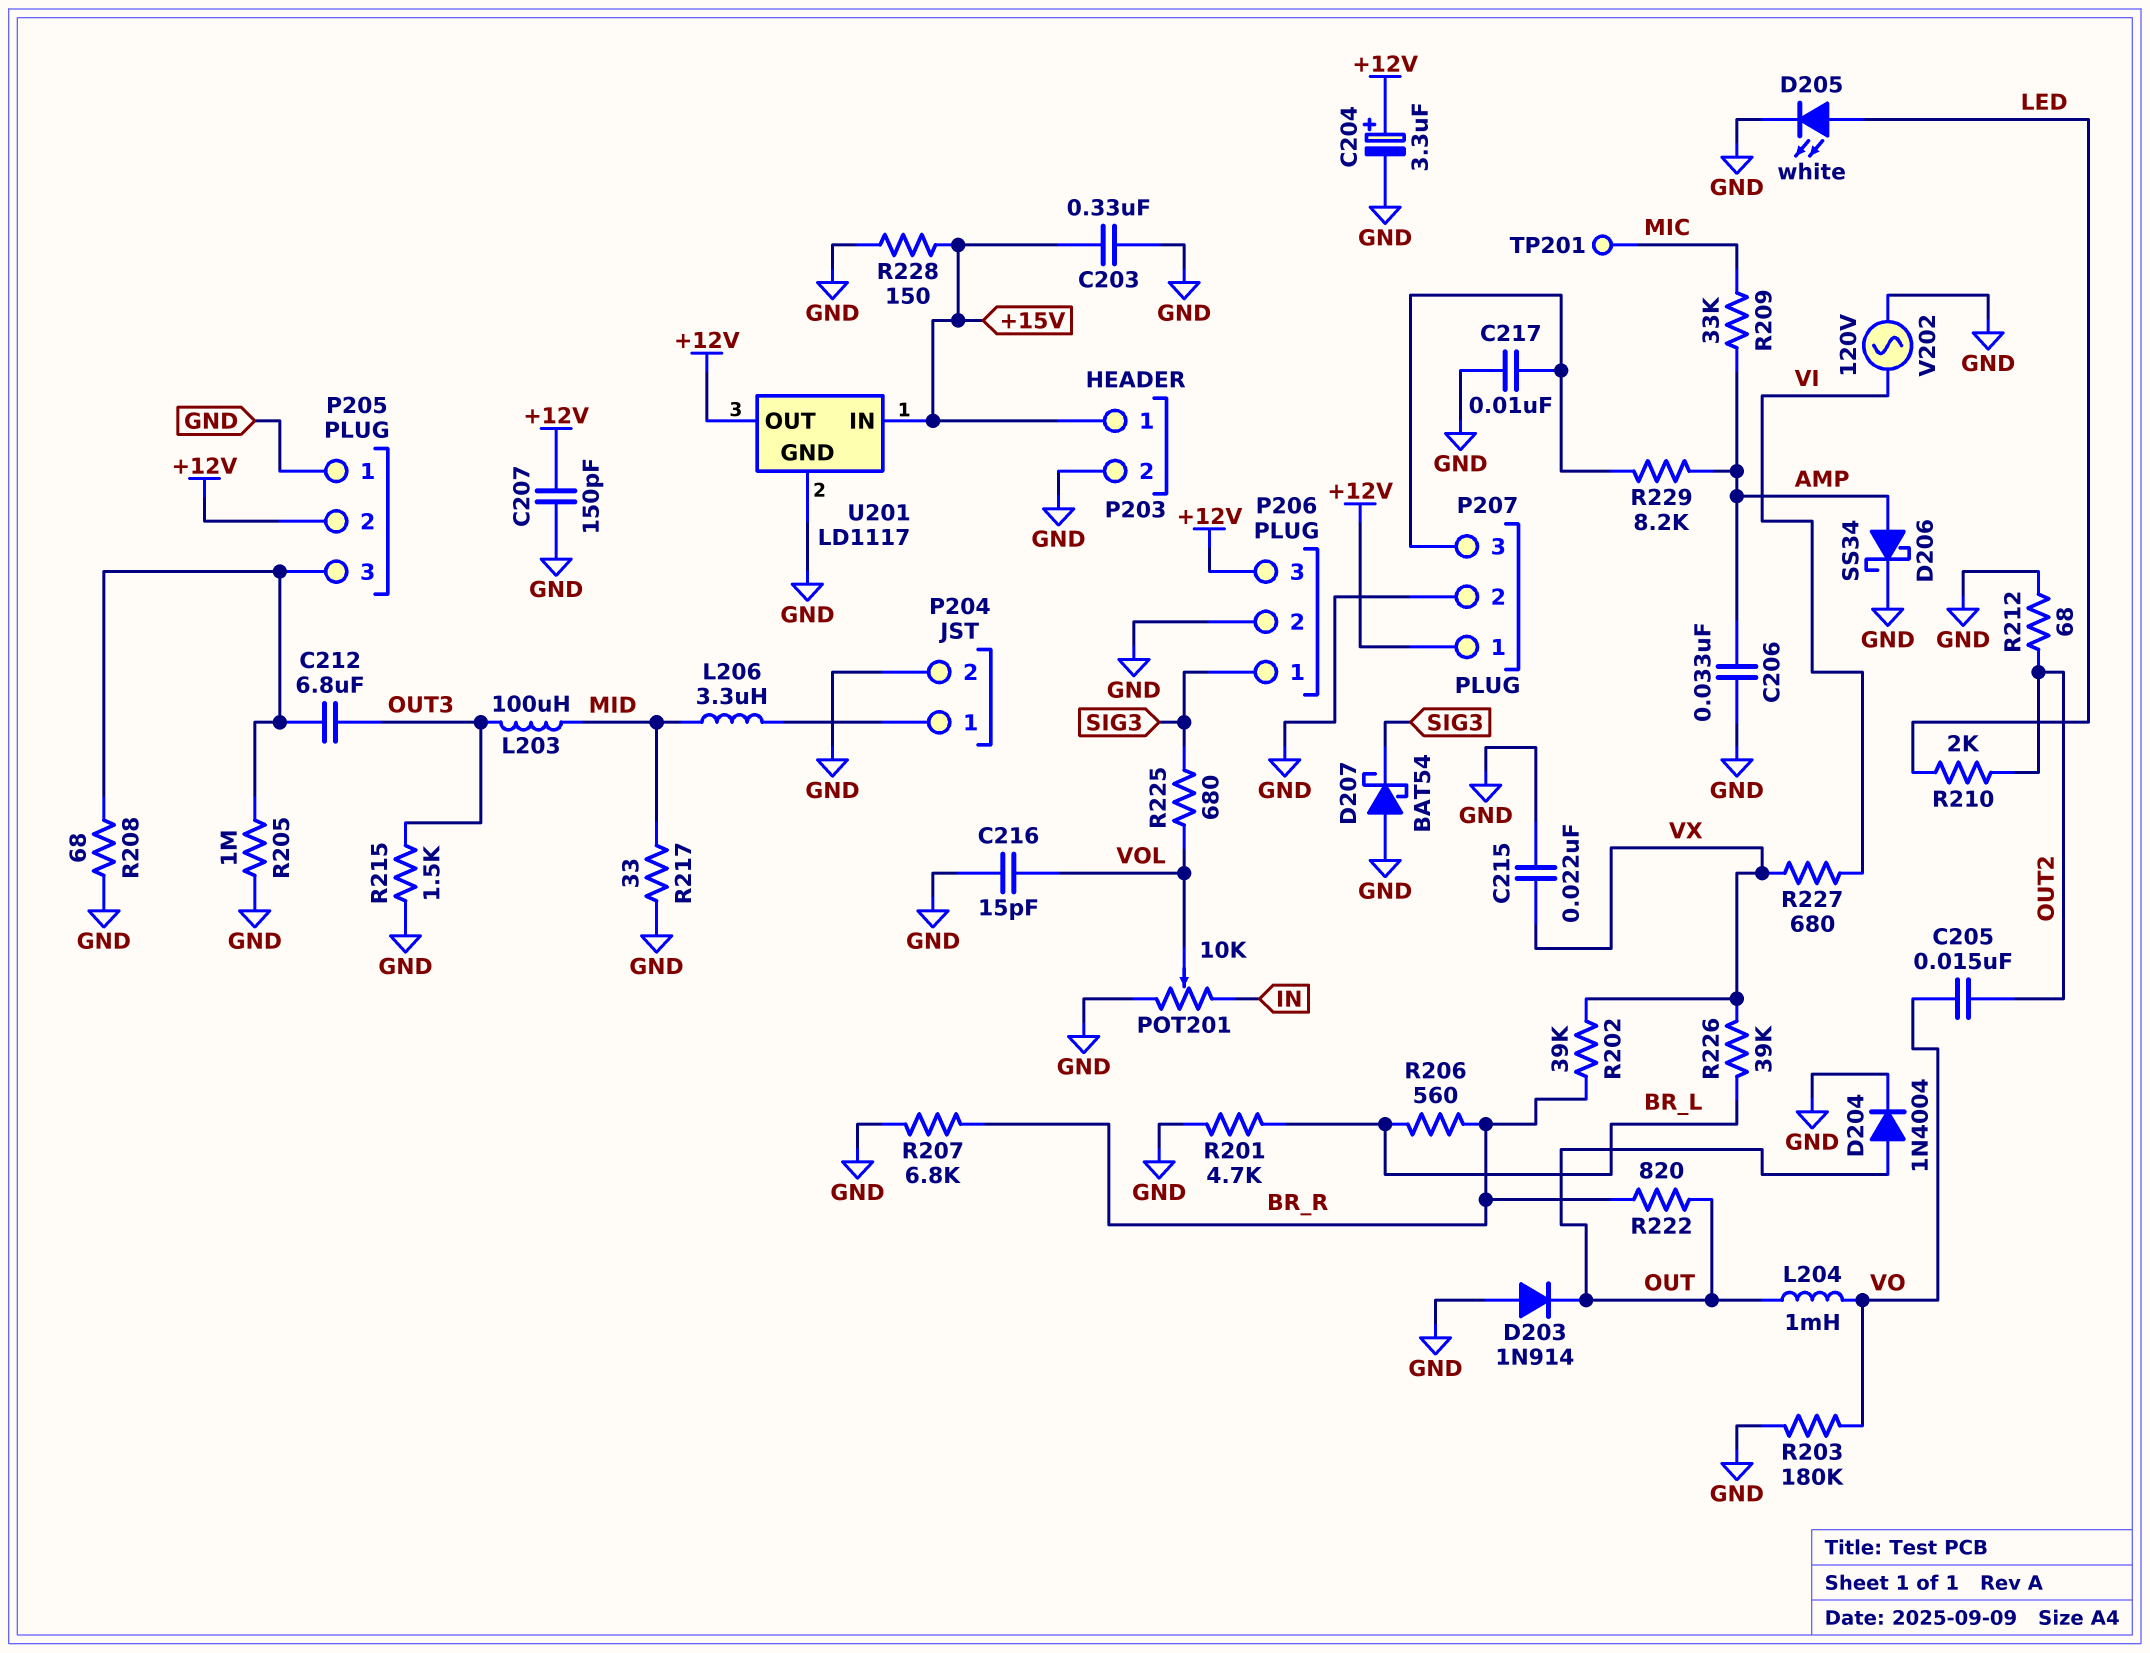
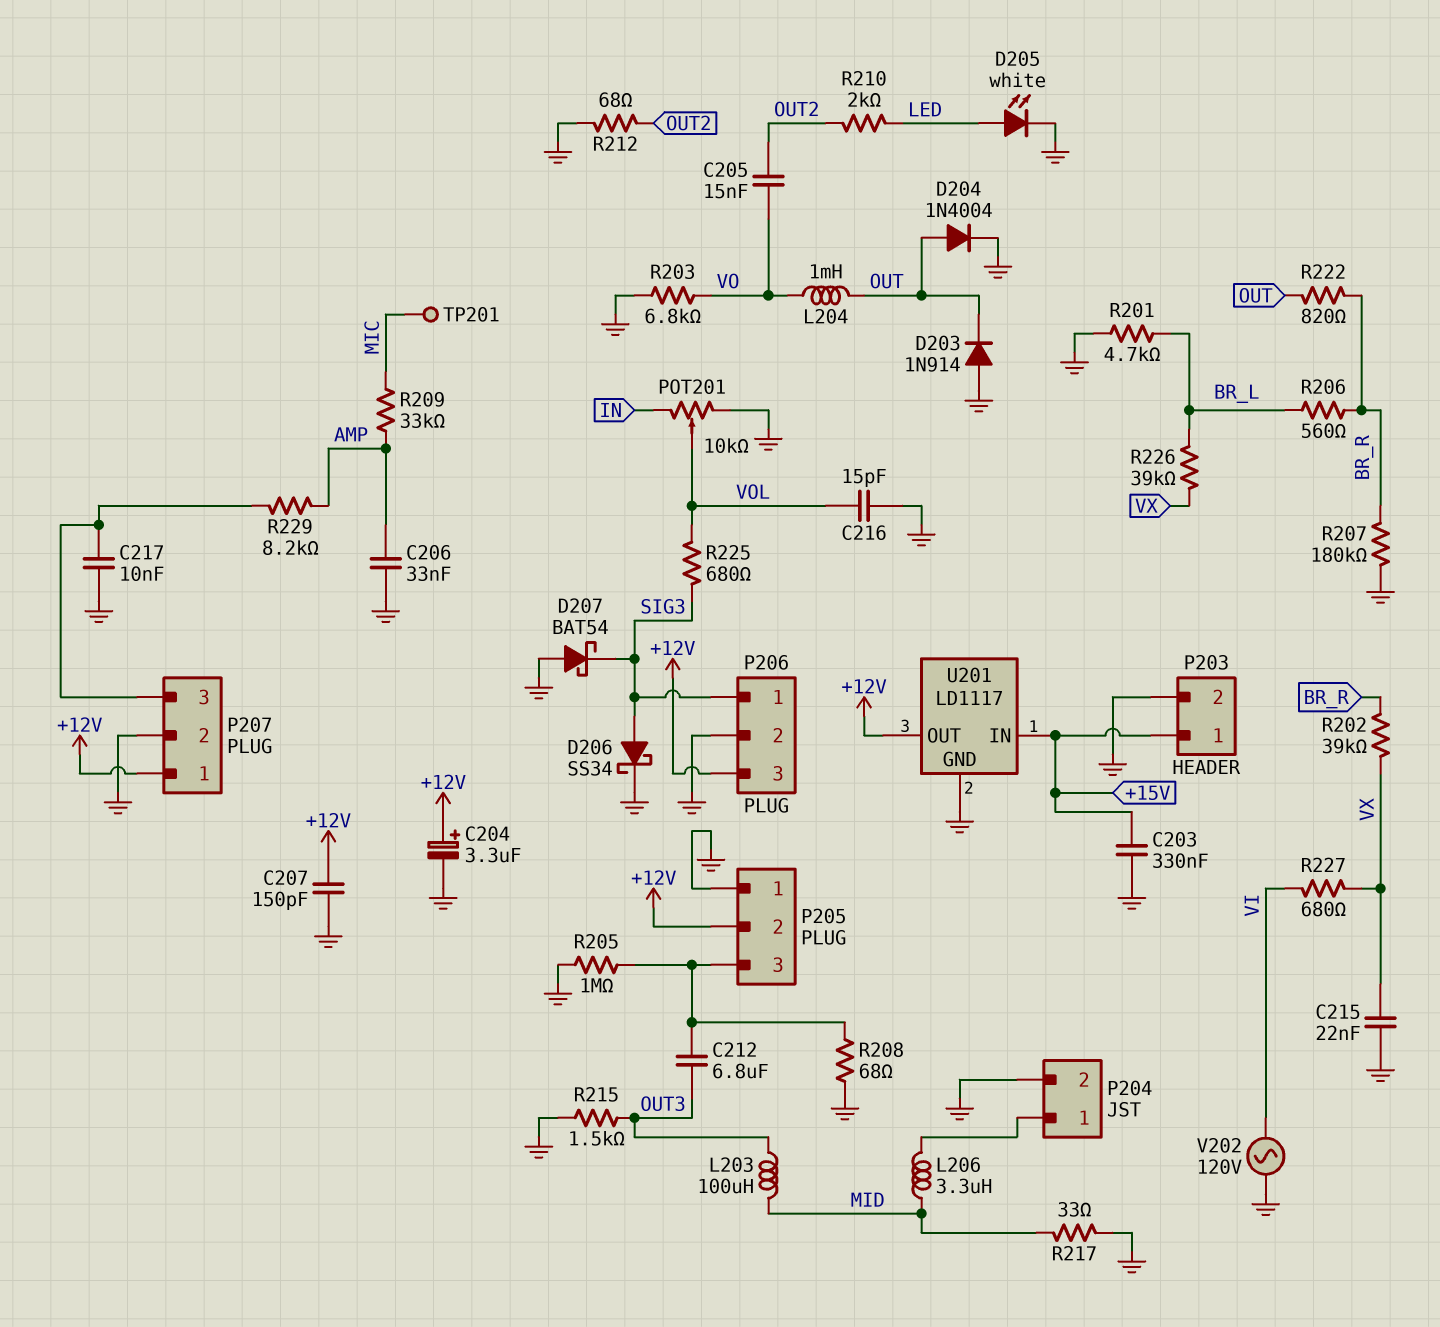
D206: schottky SS34 (A AMP, K GND) -> schottky SS34 (A SIG3, K GND)
R203: 180k (GND, VO) -> 6.8k (GND, VO)
R207: 6.8k (BR_R, GND) -> 180k (BR_R, GND)
R228: 150 (+15V, GND) -> none

